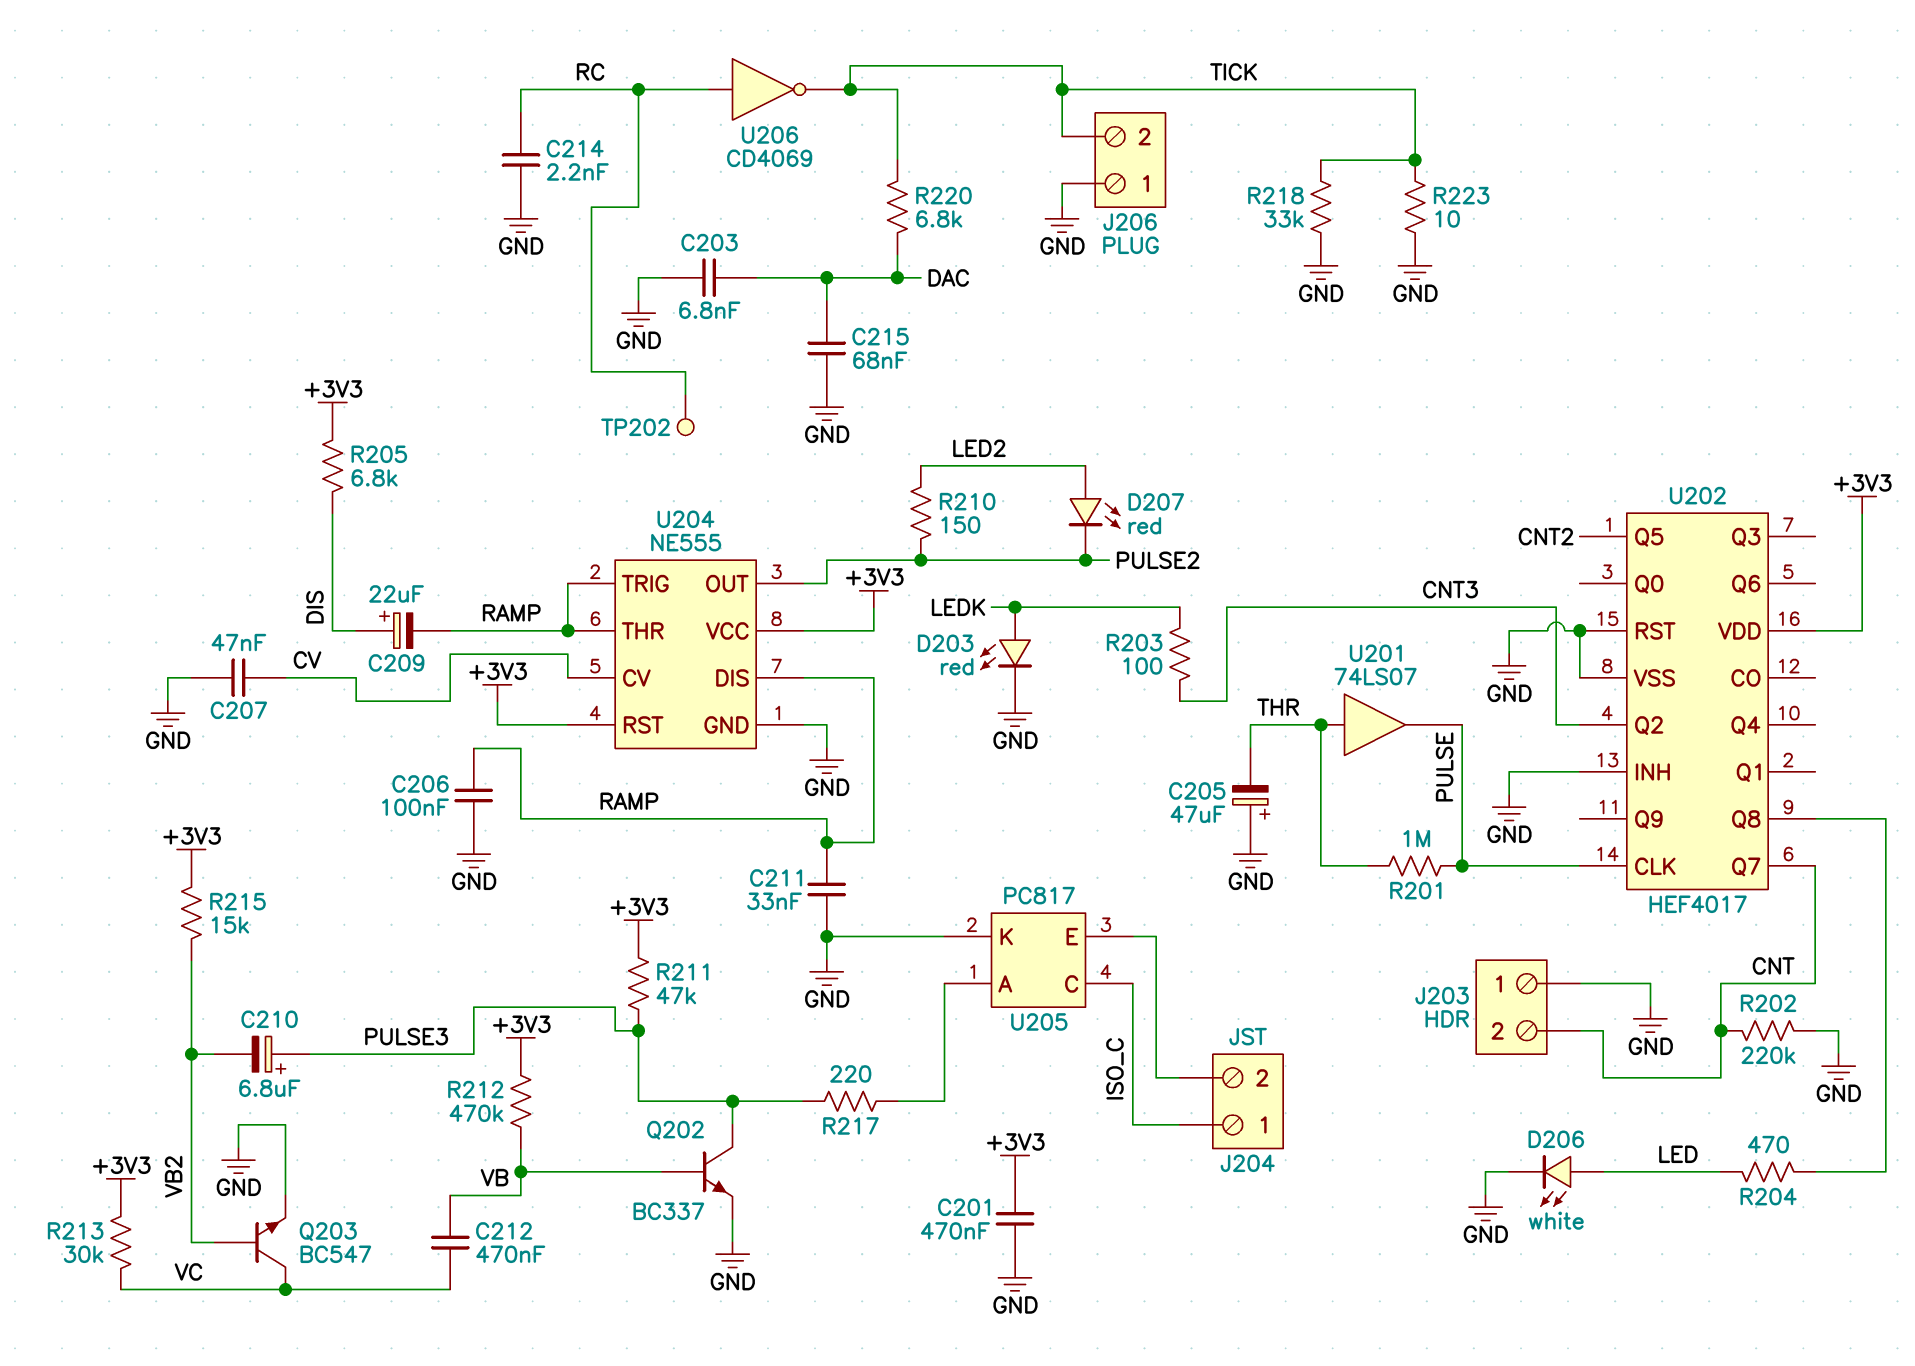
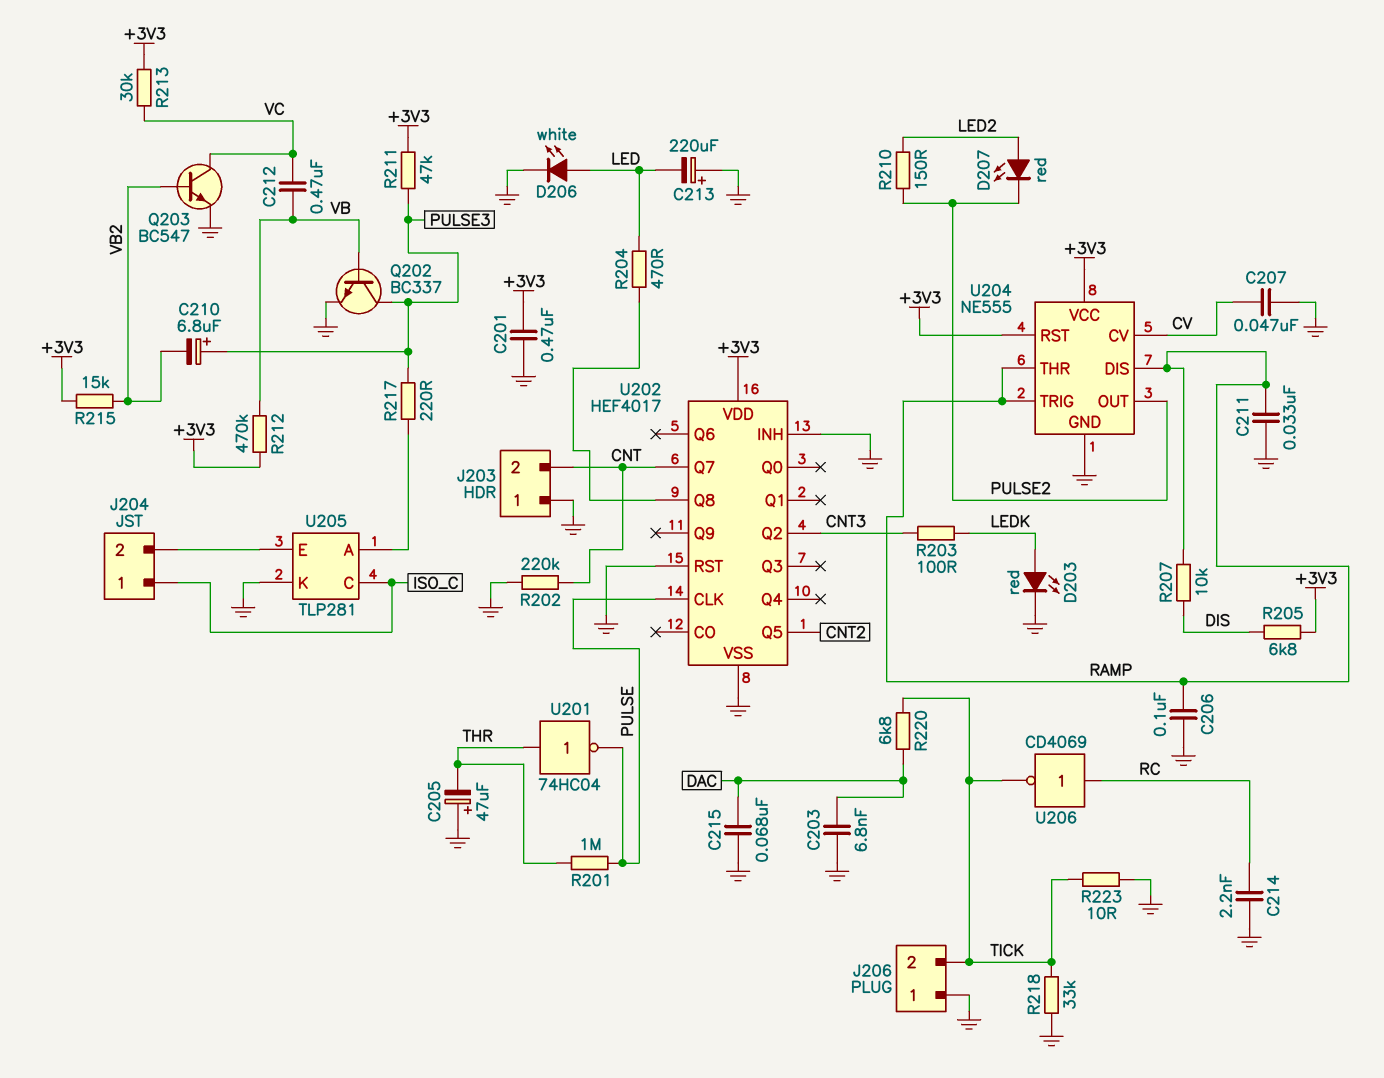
C209: 22uF (plus DIS, minus RAMP) -> none
C213: none -> 220uF (plus GND, minus LED)
R207: none -> 10k (DIS, RAMP)
TP202: test point (RC) -> none
U201: buffer 74LS07 (in THR, out PULSE) -> NOT 74HC04 (in THR, out PULSE)
U205: PC817 -> TLP281

